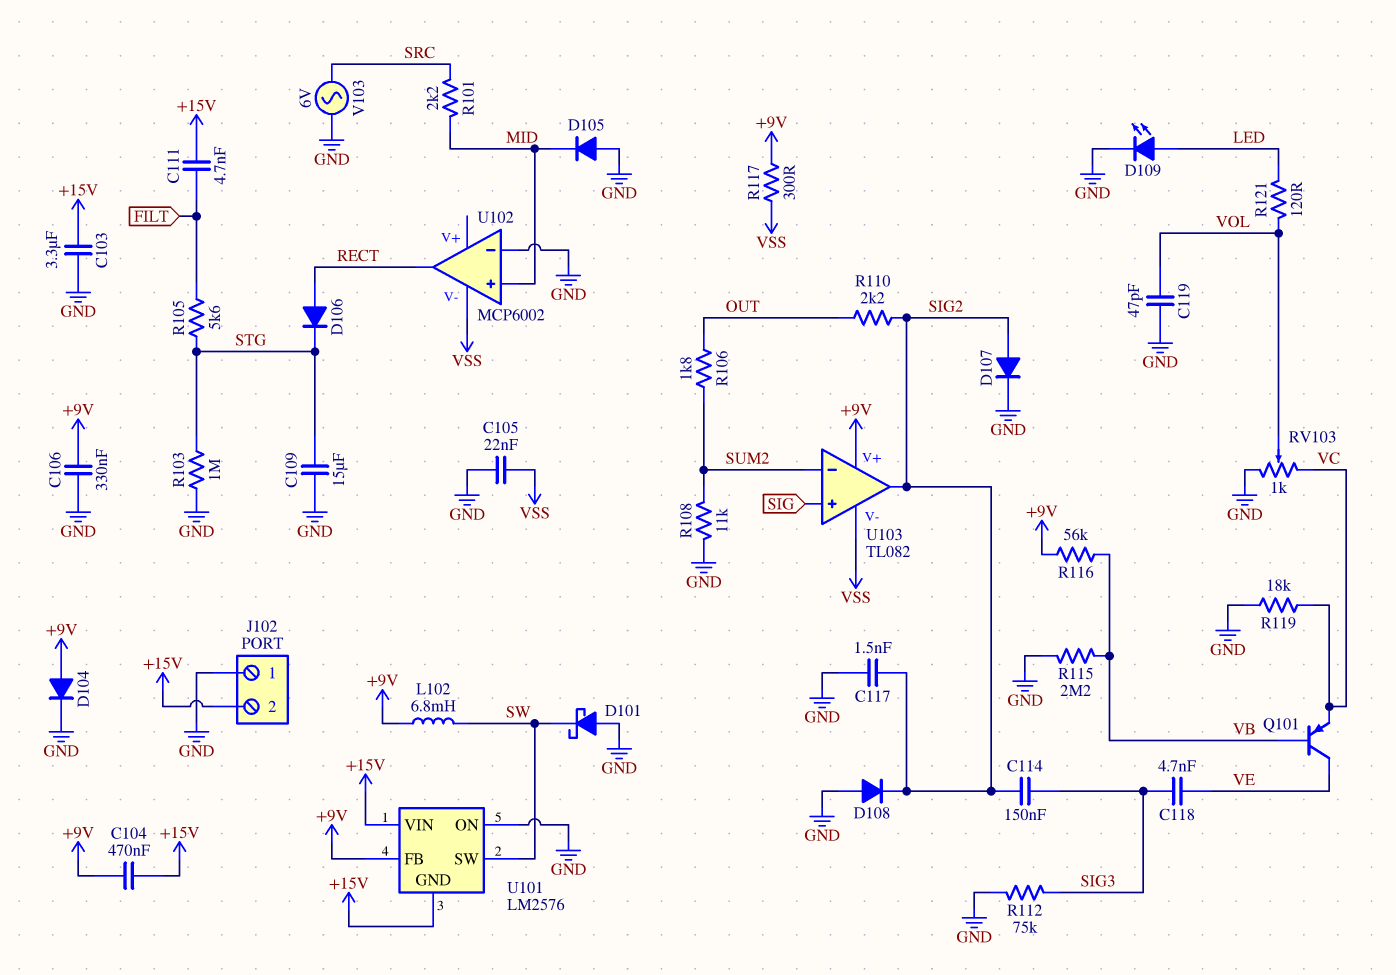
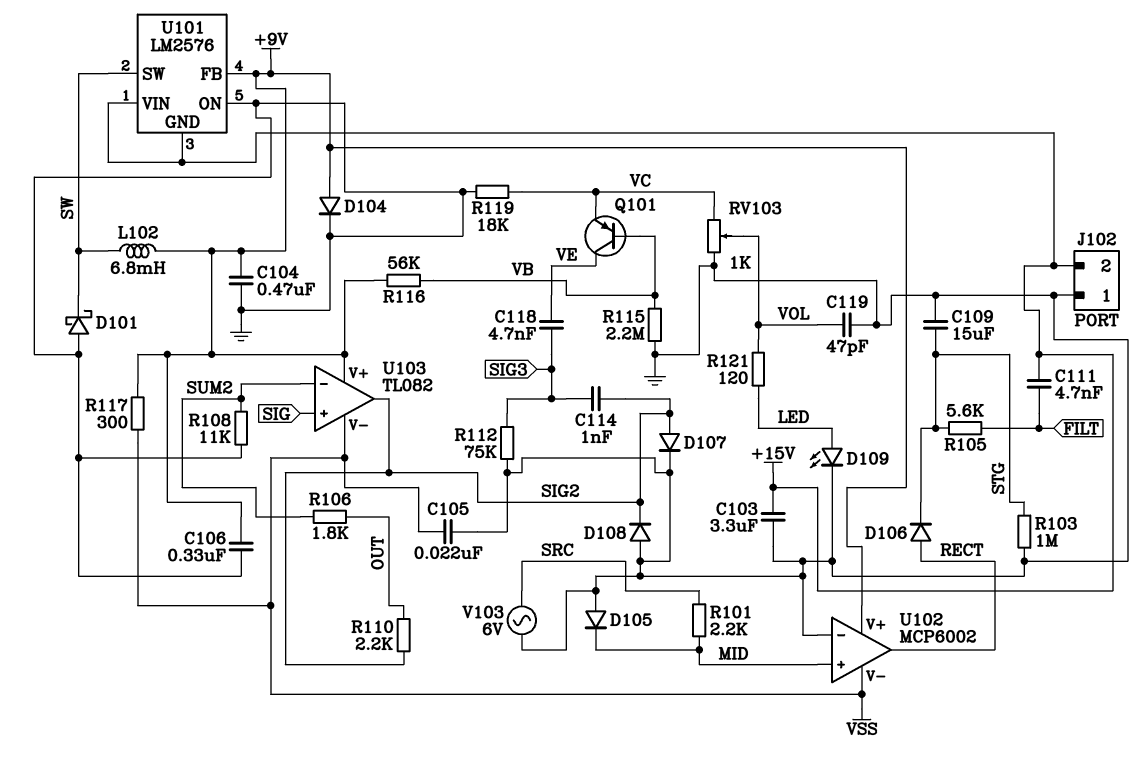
C104: 470nF (+9V, +15V) -> 470nF (+9V, GND)
C114: 150nF (SIG2, SIG3) -> 1nF (SIG2, SIG3)
C117: 1.5nF (GND, SIG2) -> none
U102 pin V+: none -> +9V

